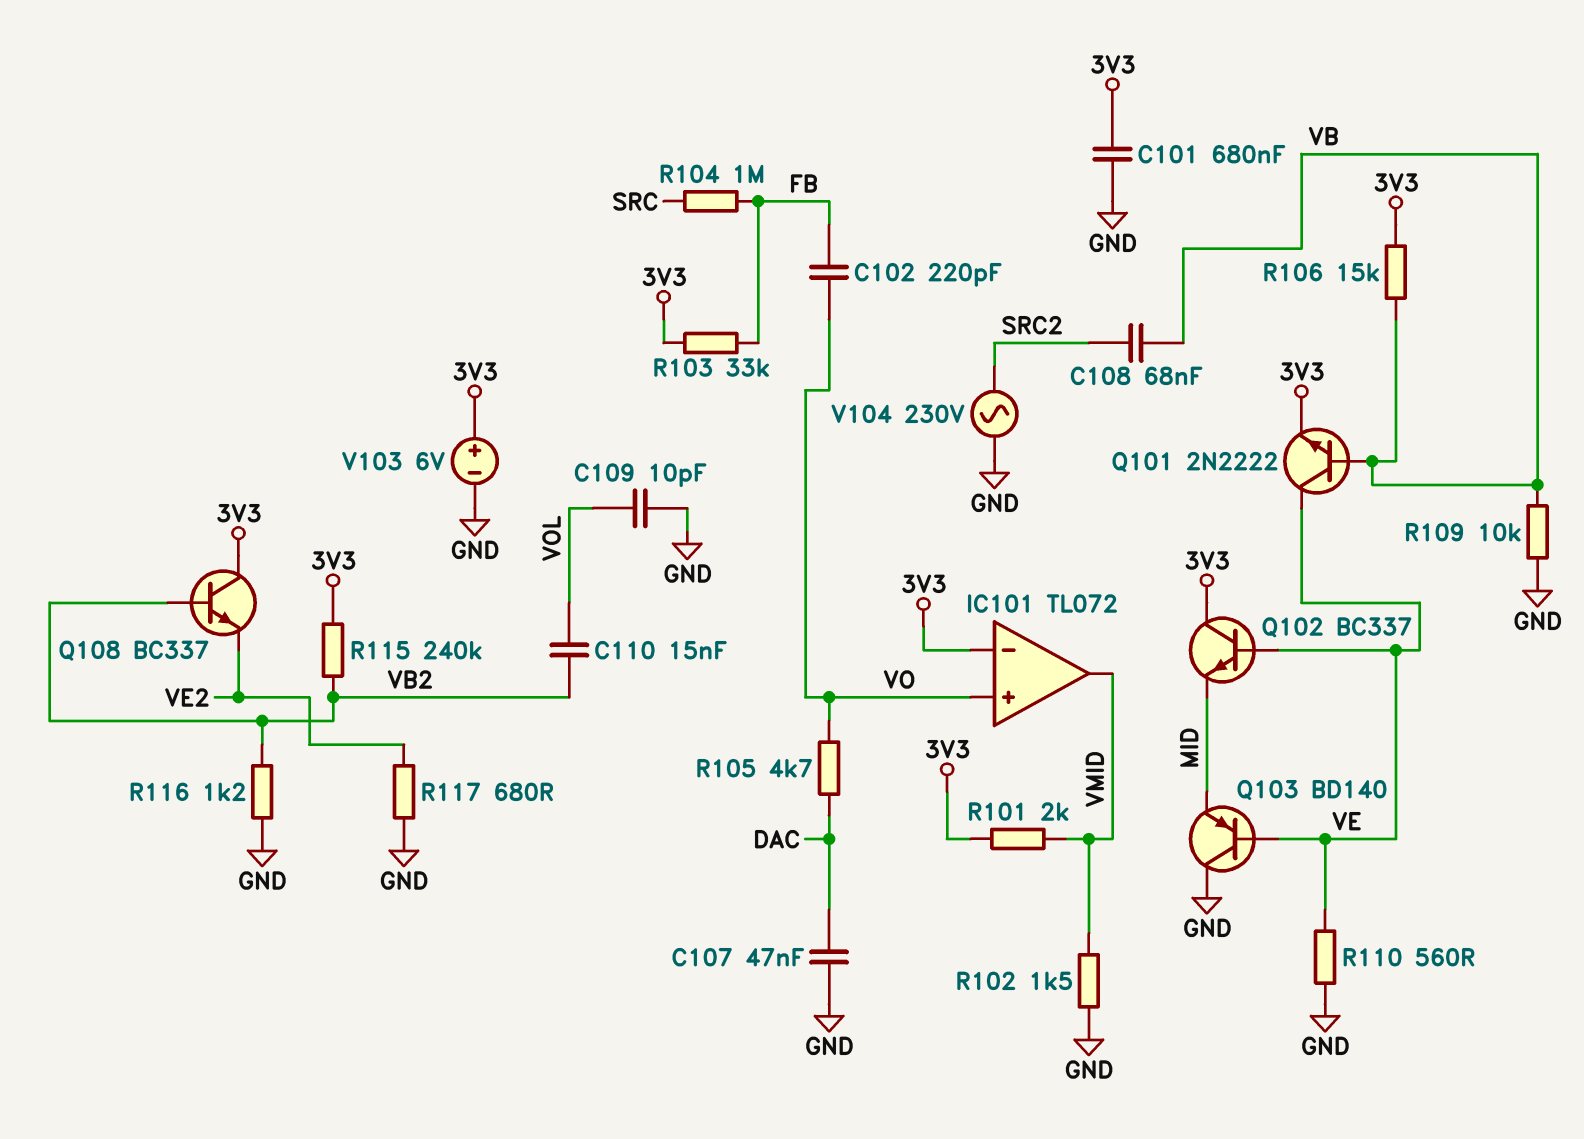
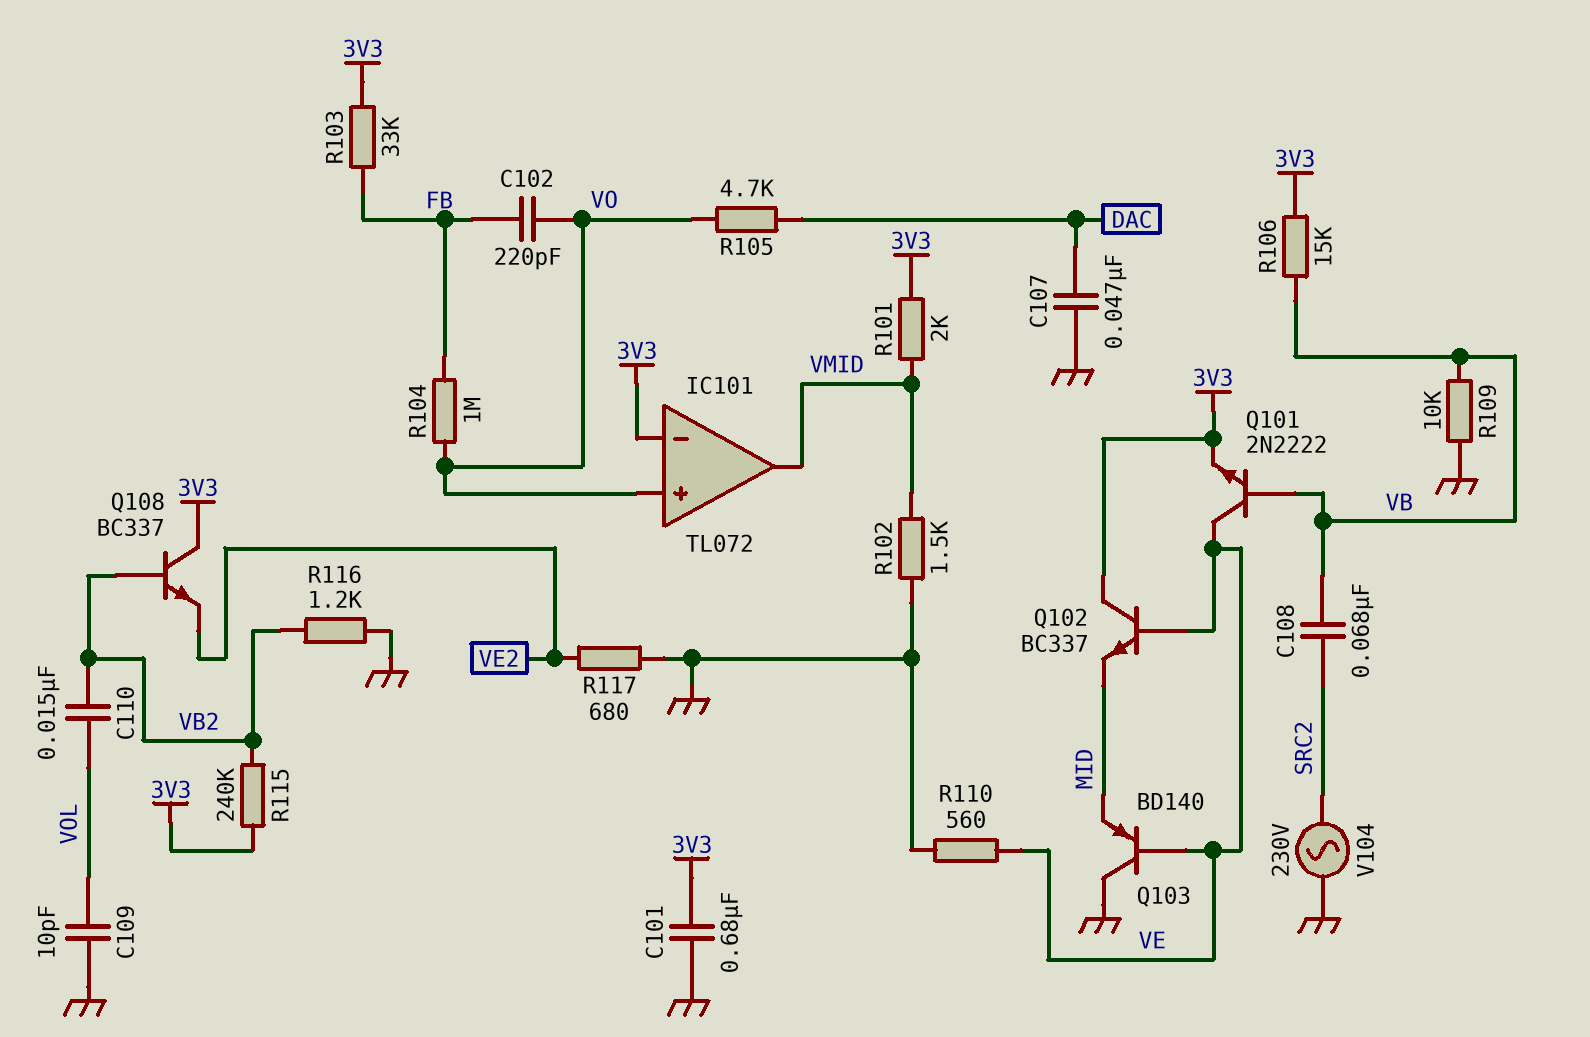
R104: 1M (FB, SRC) -> 1M (FB, VO)
V103: 6V (plus 3V3, minus GND) -> none

